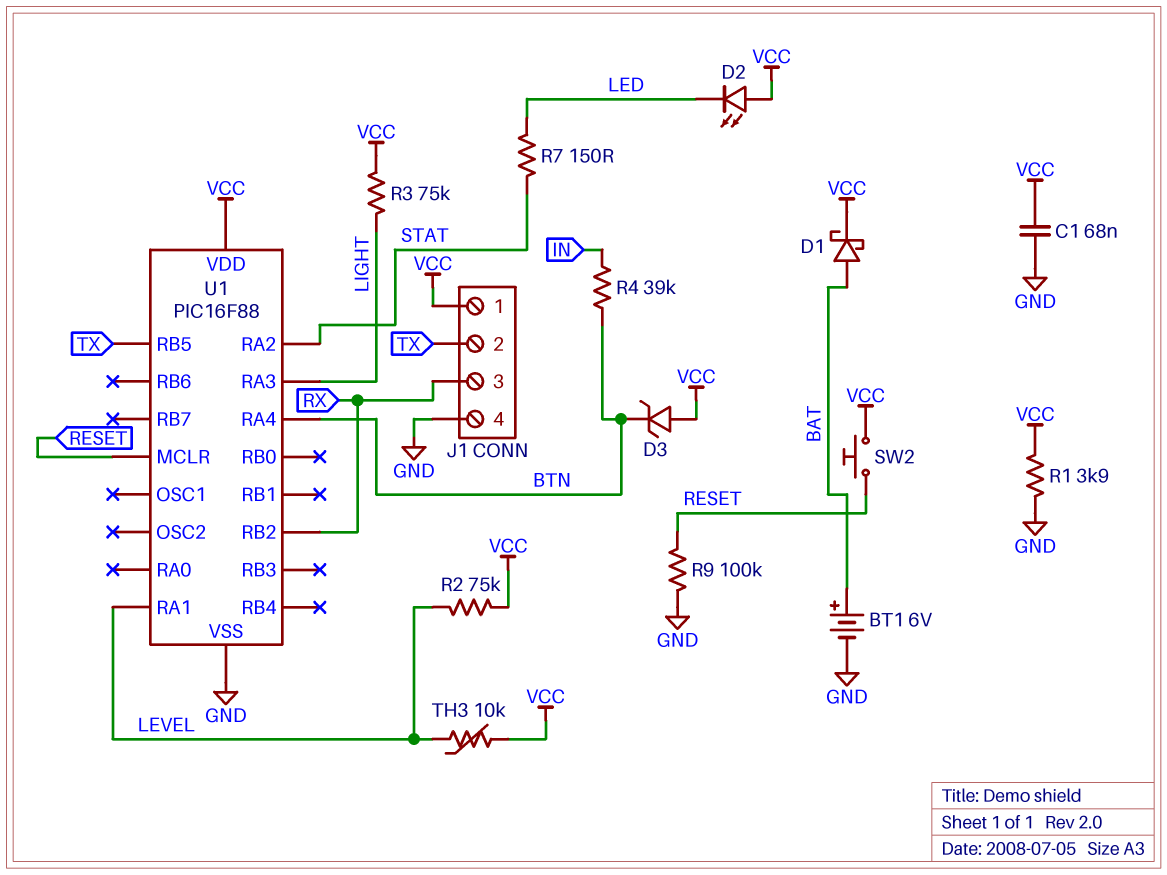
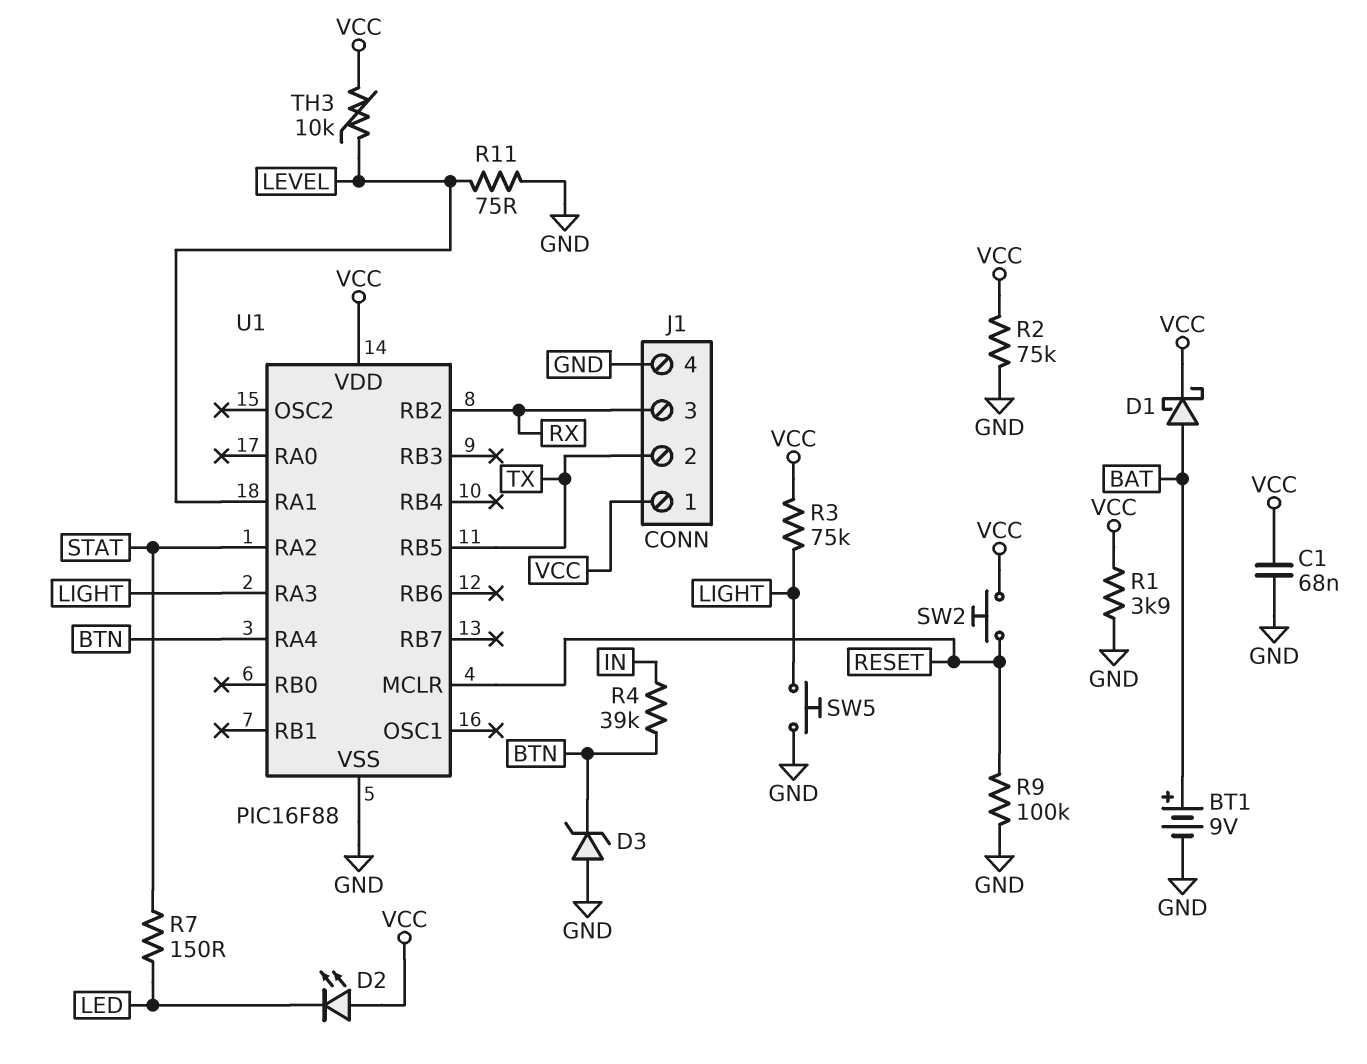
BT1: 6V (plus BAT, minus GND) -> 9V (plus BAT, minus GND)
D3: zener (A VCC, K BTN) -> zener (A GND, K BTN)
R2: 75k (LEVEL, VCC) -> 75k (GND, VCC)
R11: none -> 75 (GND, LEVEL)
SW5: none -> button (GND, LIGHT)

